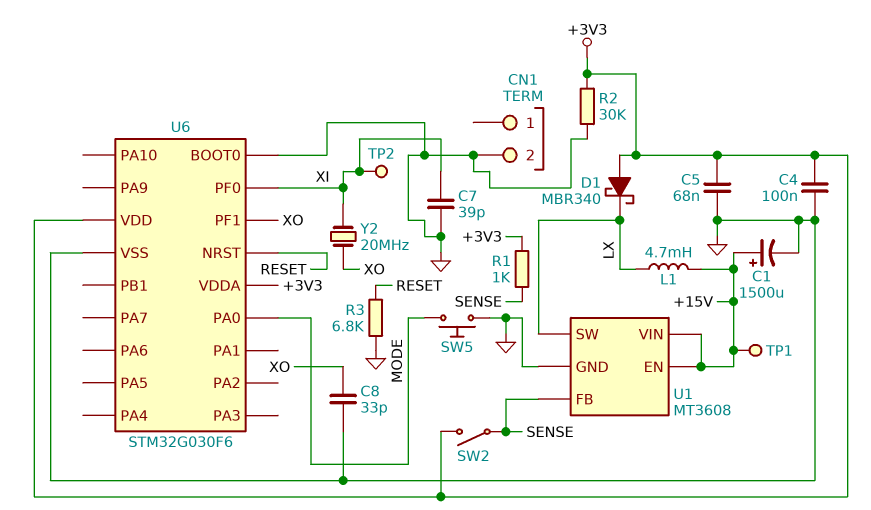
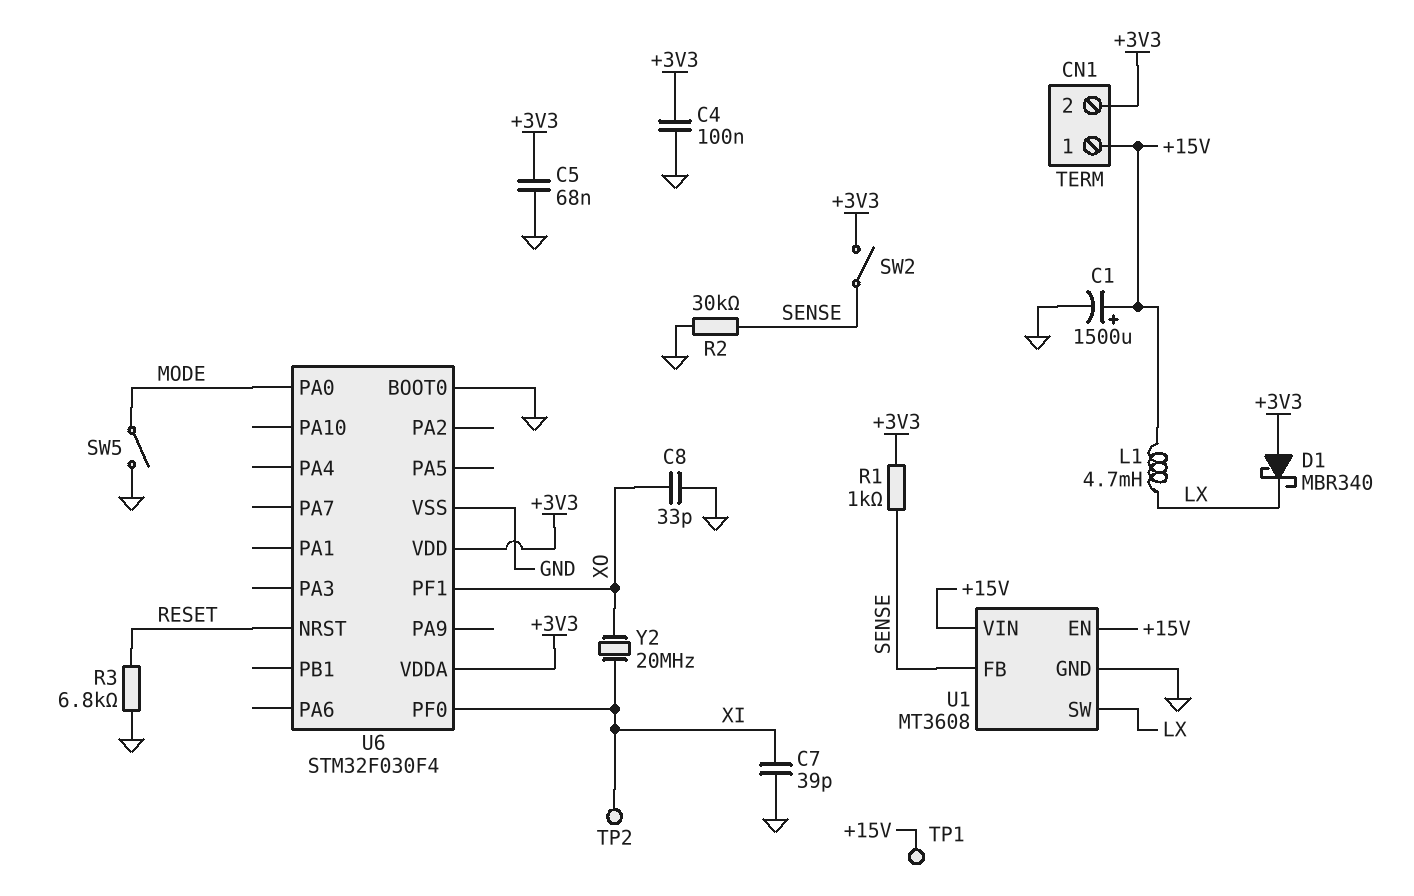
CN1 pin 1: none -> +15V
CN1 pin 2: GND -> +3V3
R2: 30k (+3V3, GND) -> 30k (GND, SENSE)
SW5: button (GND, MODE) -> switch (GND, MODE)
U6: STM32G030F6 -> STM32F030F4

